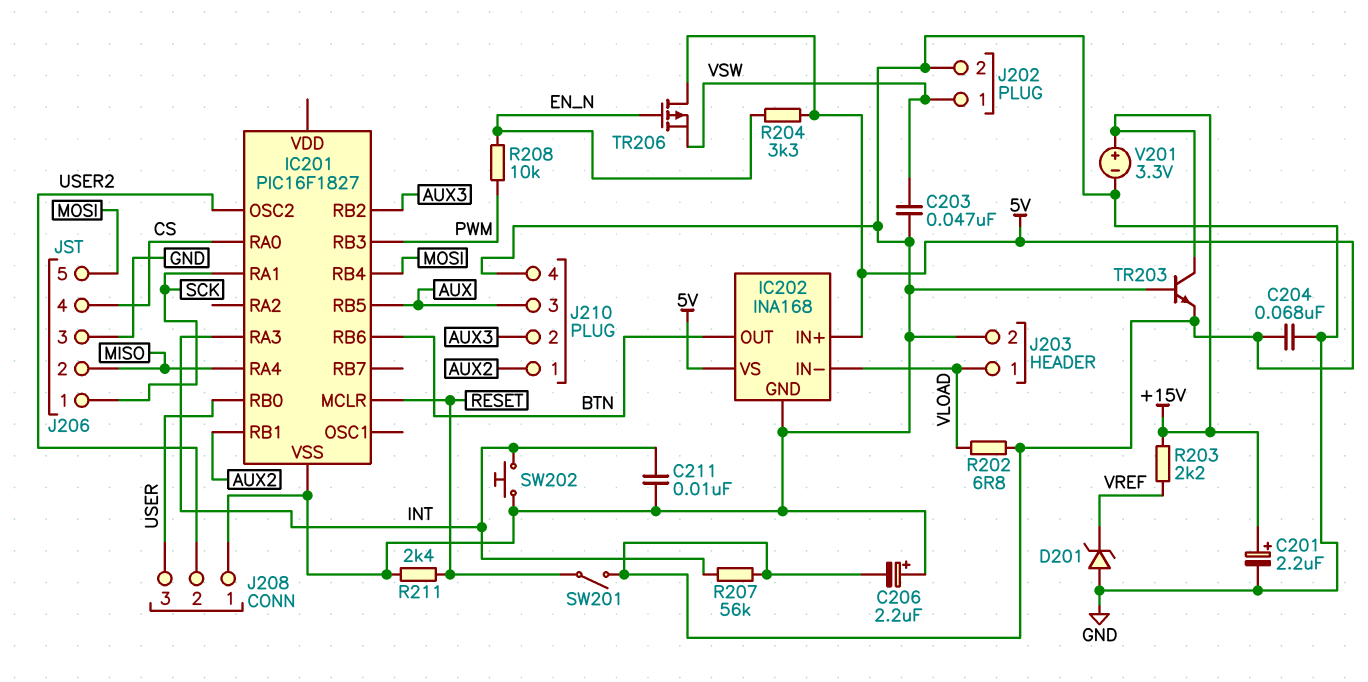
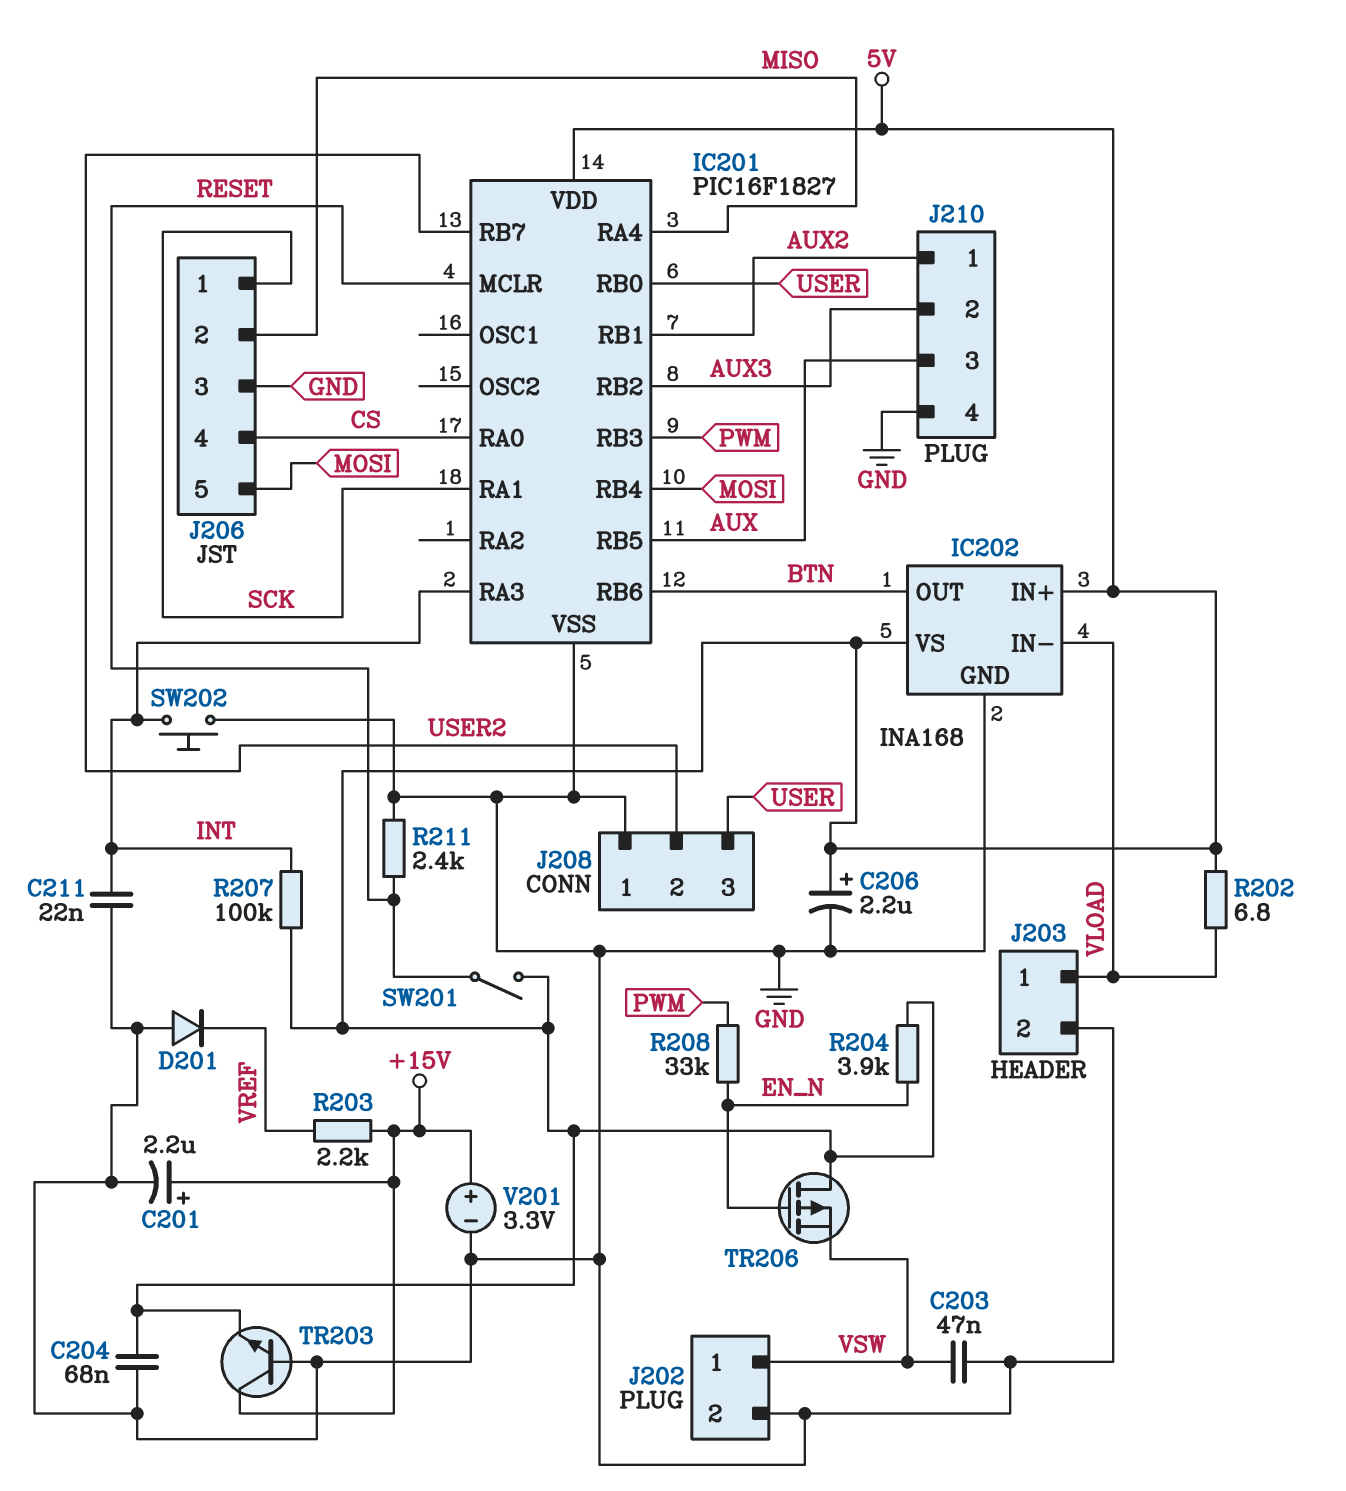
C206: 2.2uF (plus GND, minus 5V) -> 2.2uF (plus 5V, minus GND)
C211: 10nF (GND, INT) -> 22nF (GND, INT)
D201: zener (A GND, K VREF) -> diode (A GND, K VREF)
IC201 pin OSC2: USER2 -> none
IC201 pin RB7: none -> USER2
IC201 pin VDD: none -> 5V
R204: 3.3k (5V, EN_N) -> 3.9k (5V, EN_N)
R207: 56k (5V, INT) -> 100k (5V, INT)
R208: 10k (EN_N, PWM) -> 33k (EN_N, PWM)

